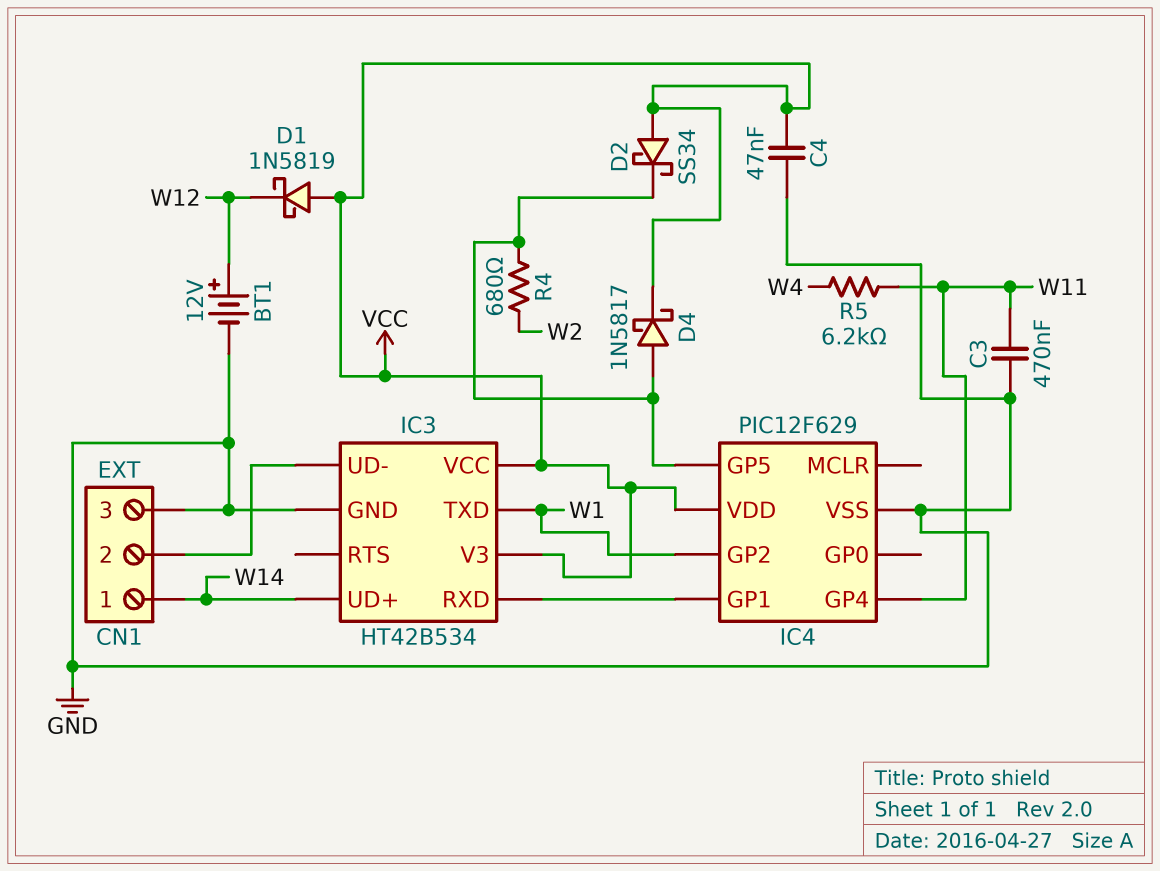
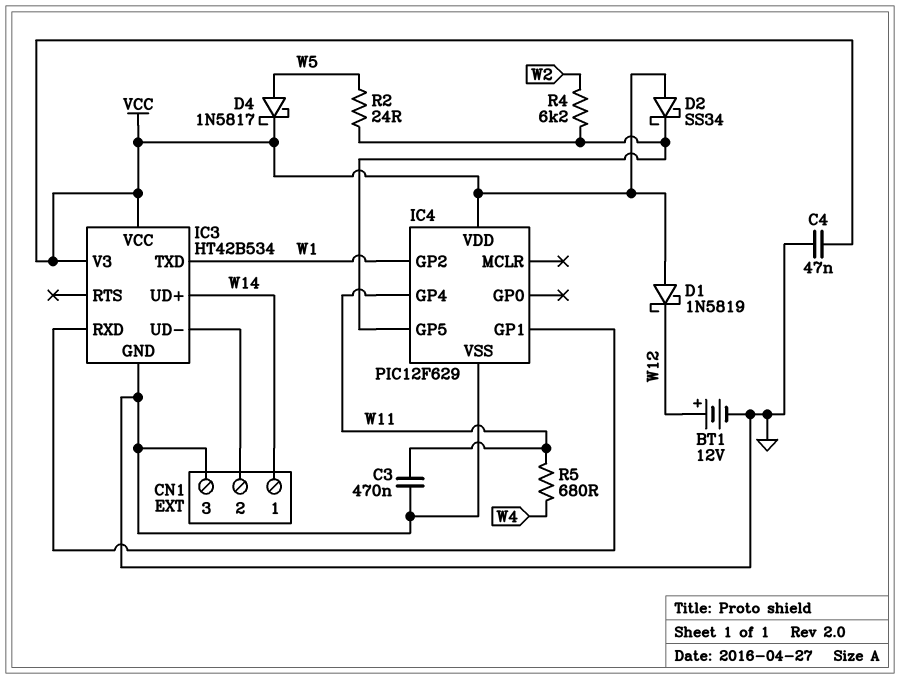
D4: schottky 1N5817 (A IC4/GP5, K VCC) -> schottky 1N5817 (A W5, K VCC)
R2: none -> 24 (IC4/GP5, W5)
R4: 680 (IC4/GP5, W2) -> 6.2k (IC4/GP5, W2)
R5: 6.2k (W4, W11) -> 680 (W4, W11)

